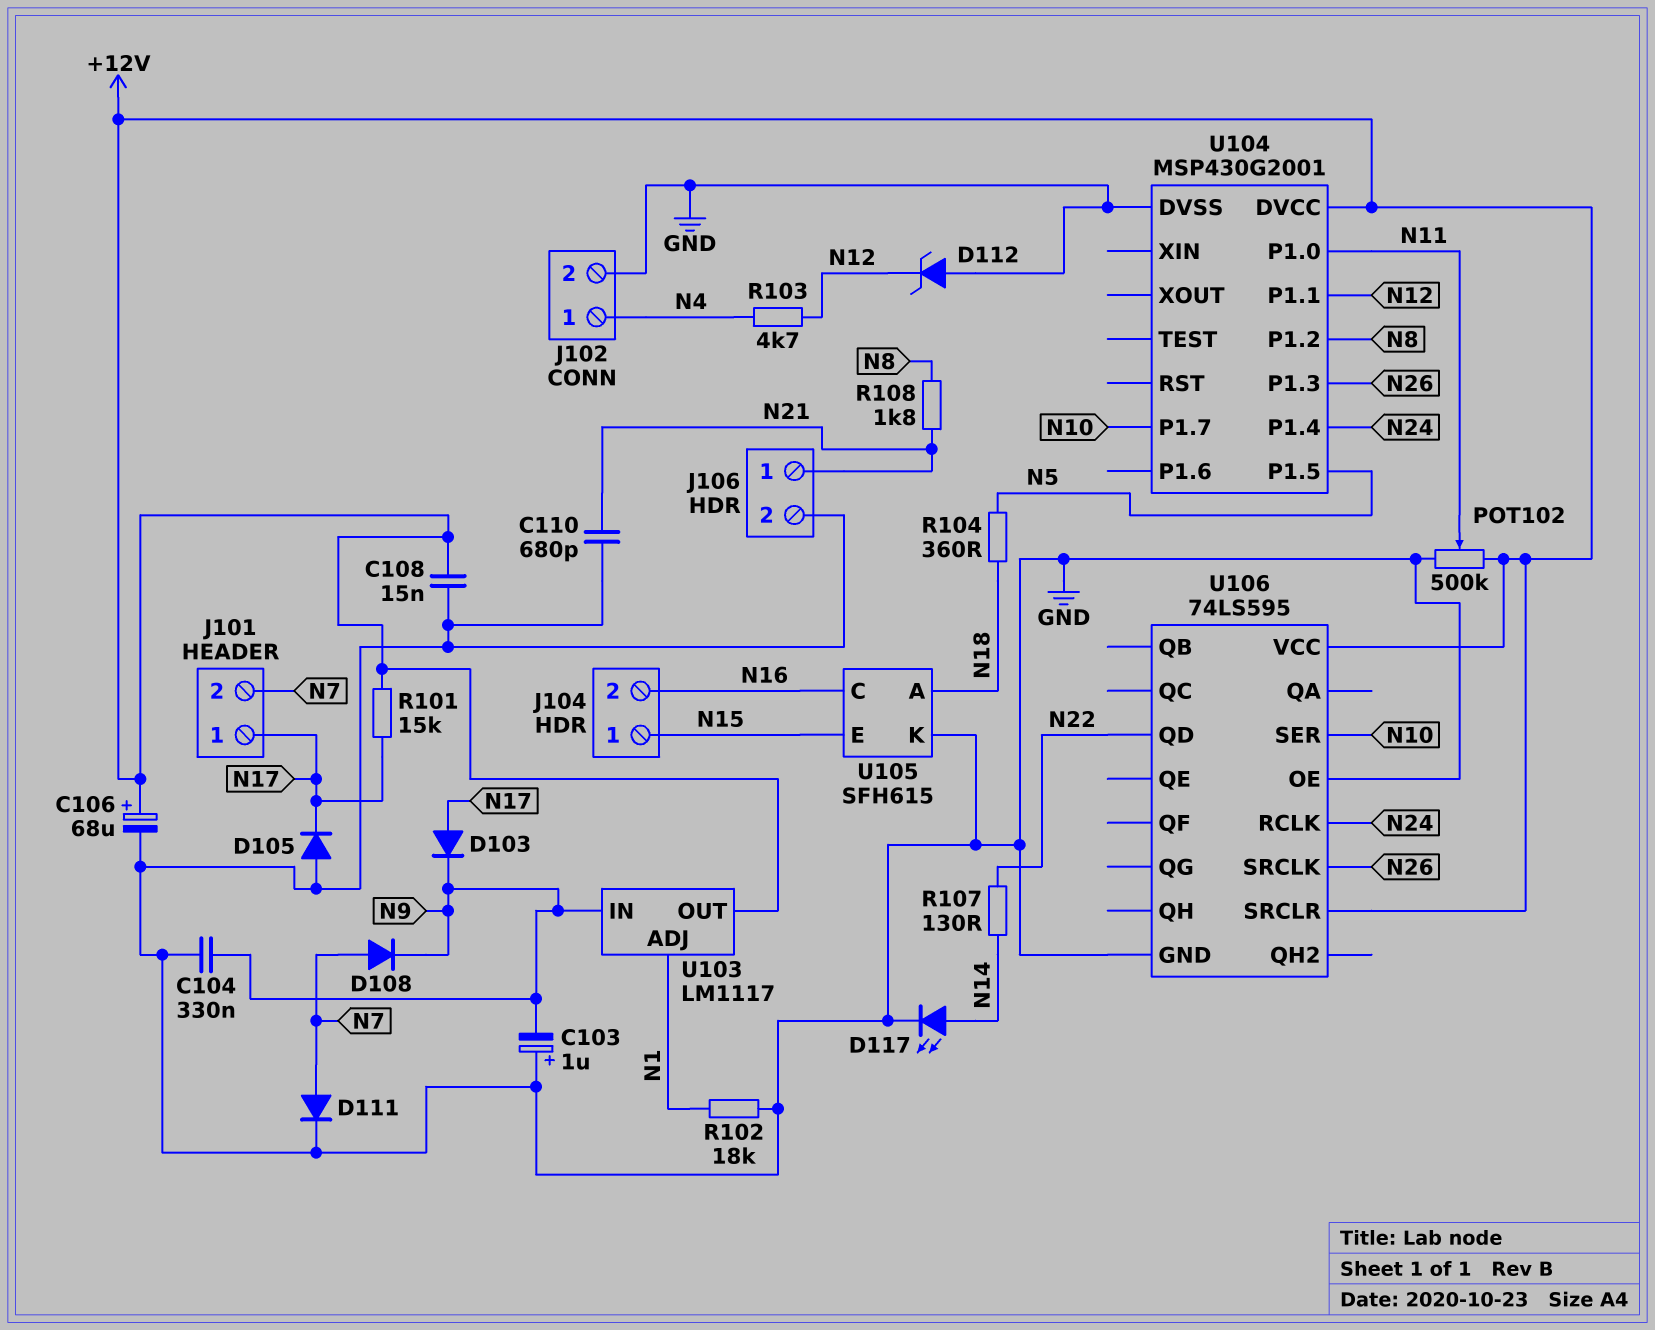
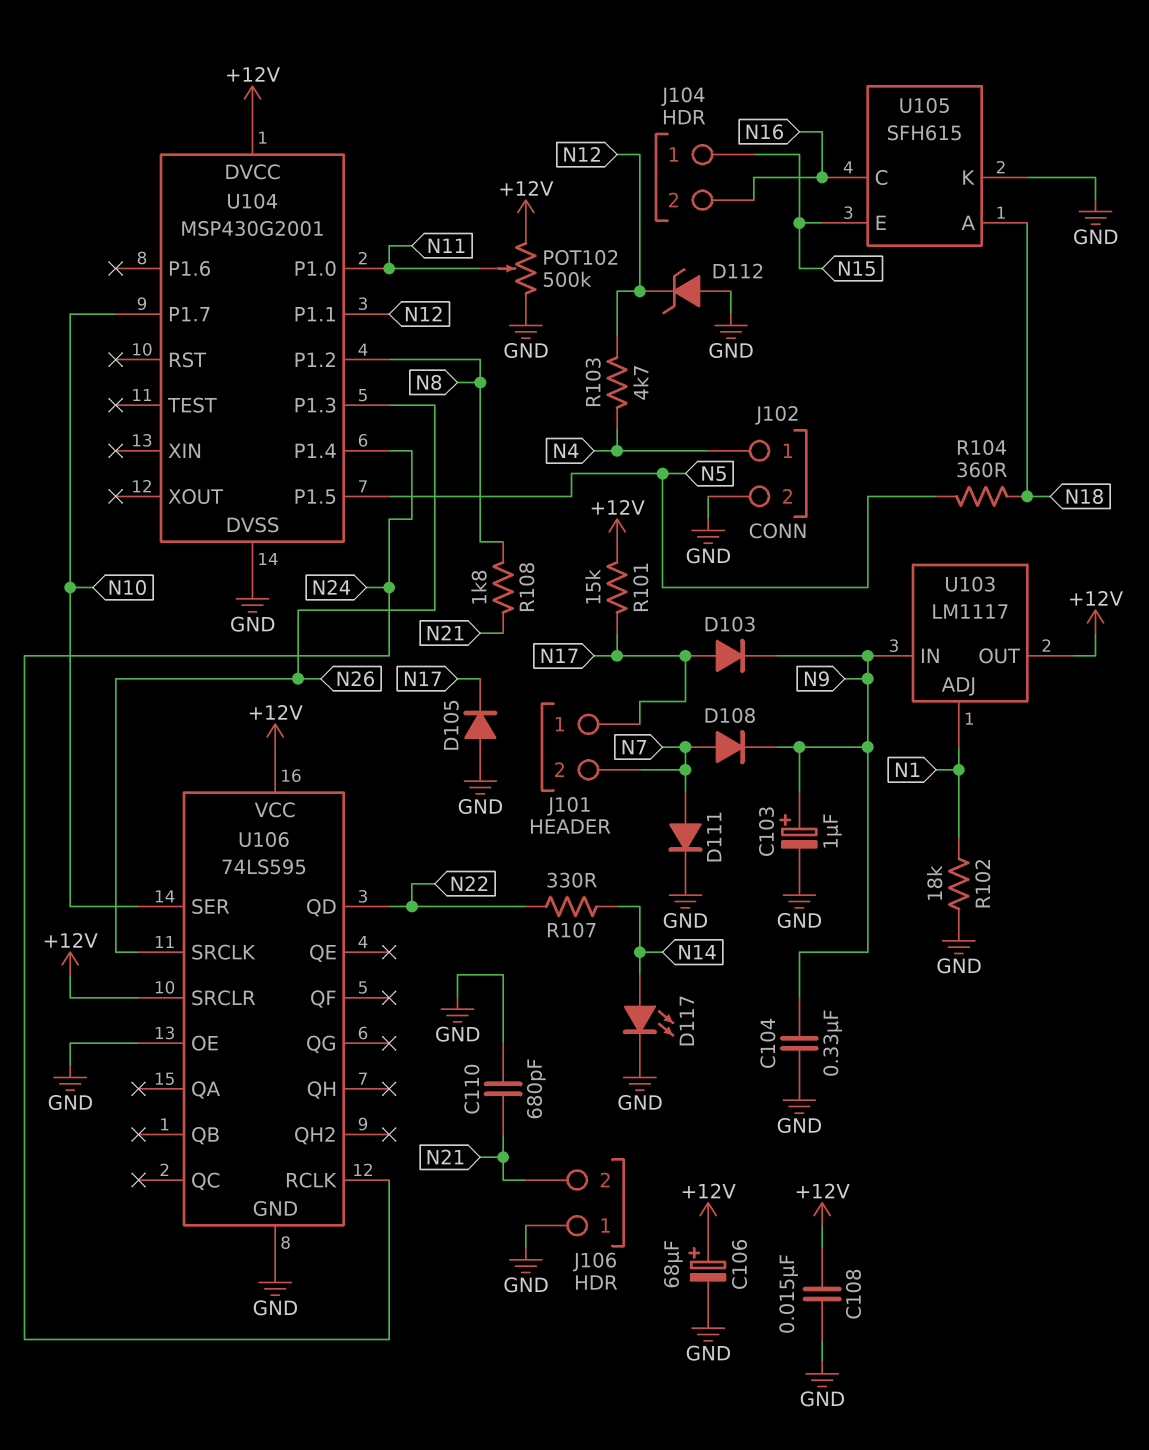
C103: 1uF (plus GND, minus N9) -> 1uF (plus N9, minus GND)
J106 pin 1: N21 -> GND
J106 pin 2: GND -> N21
R107: 130 (N14, N22) -> 330 (N14, N22)

